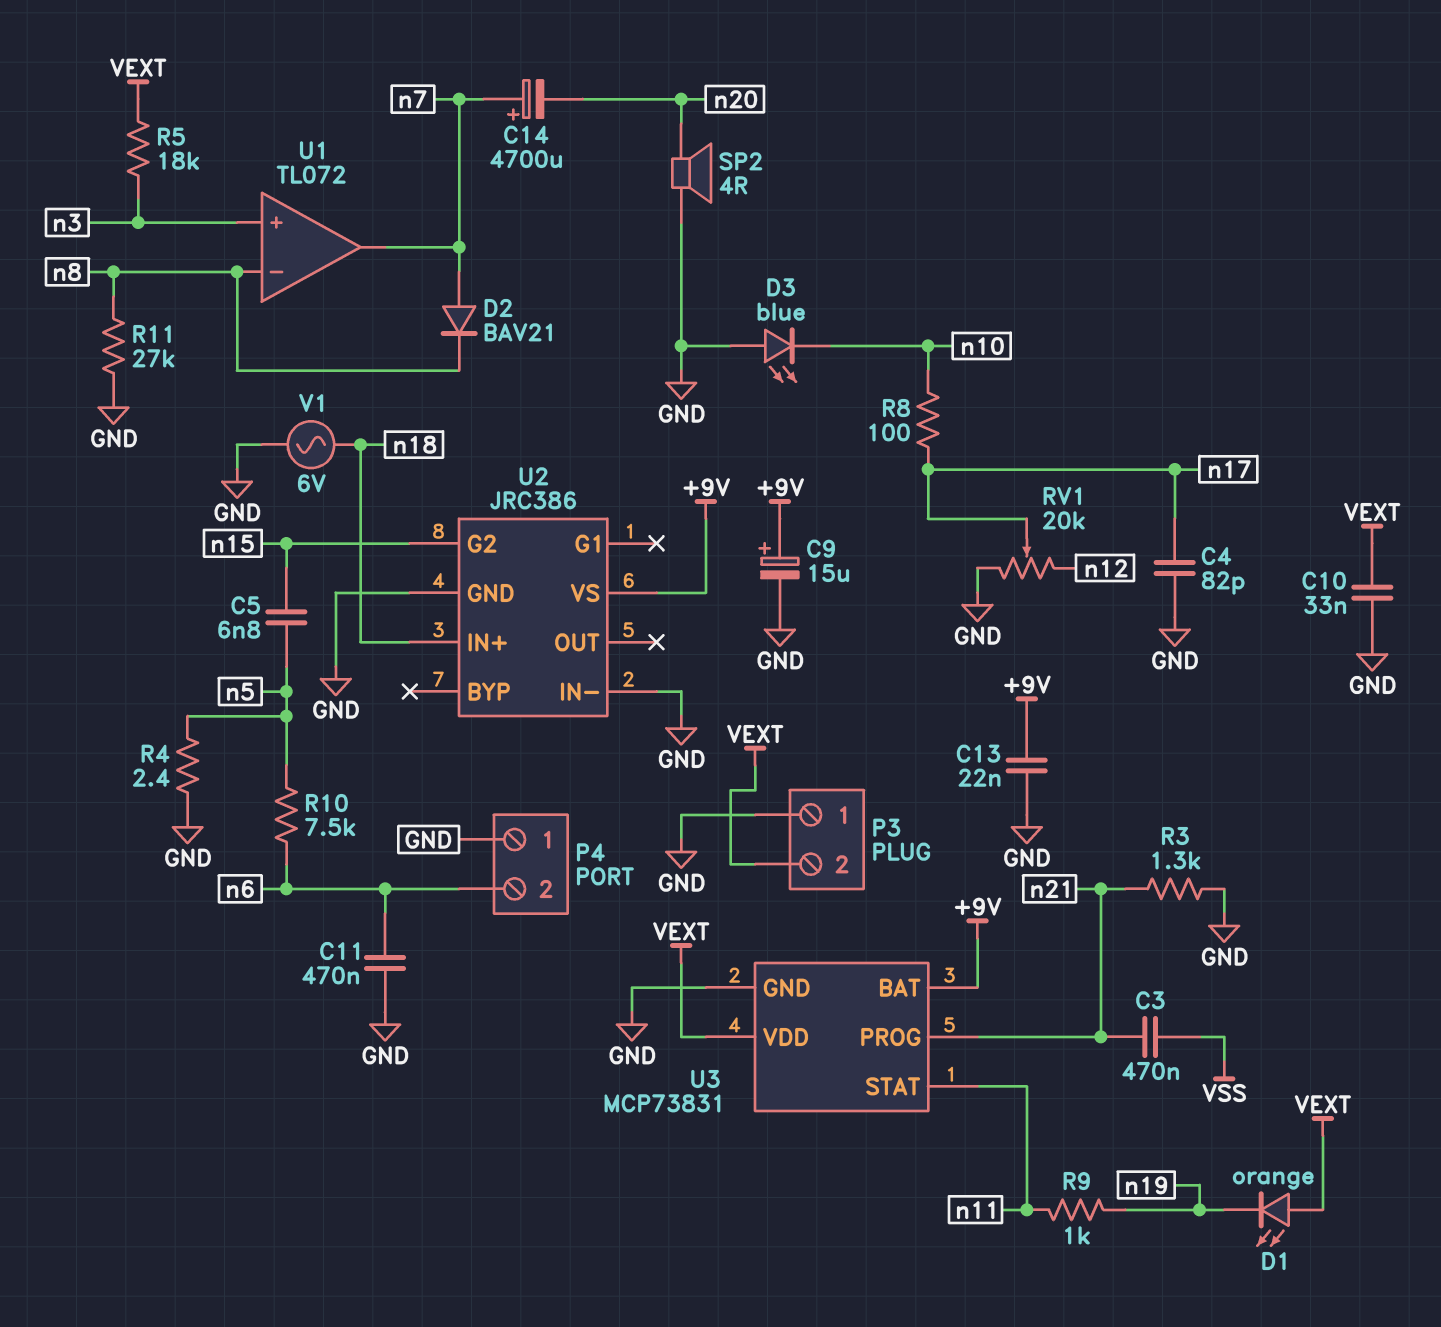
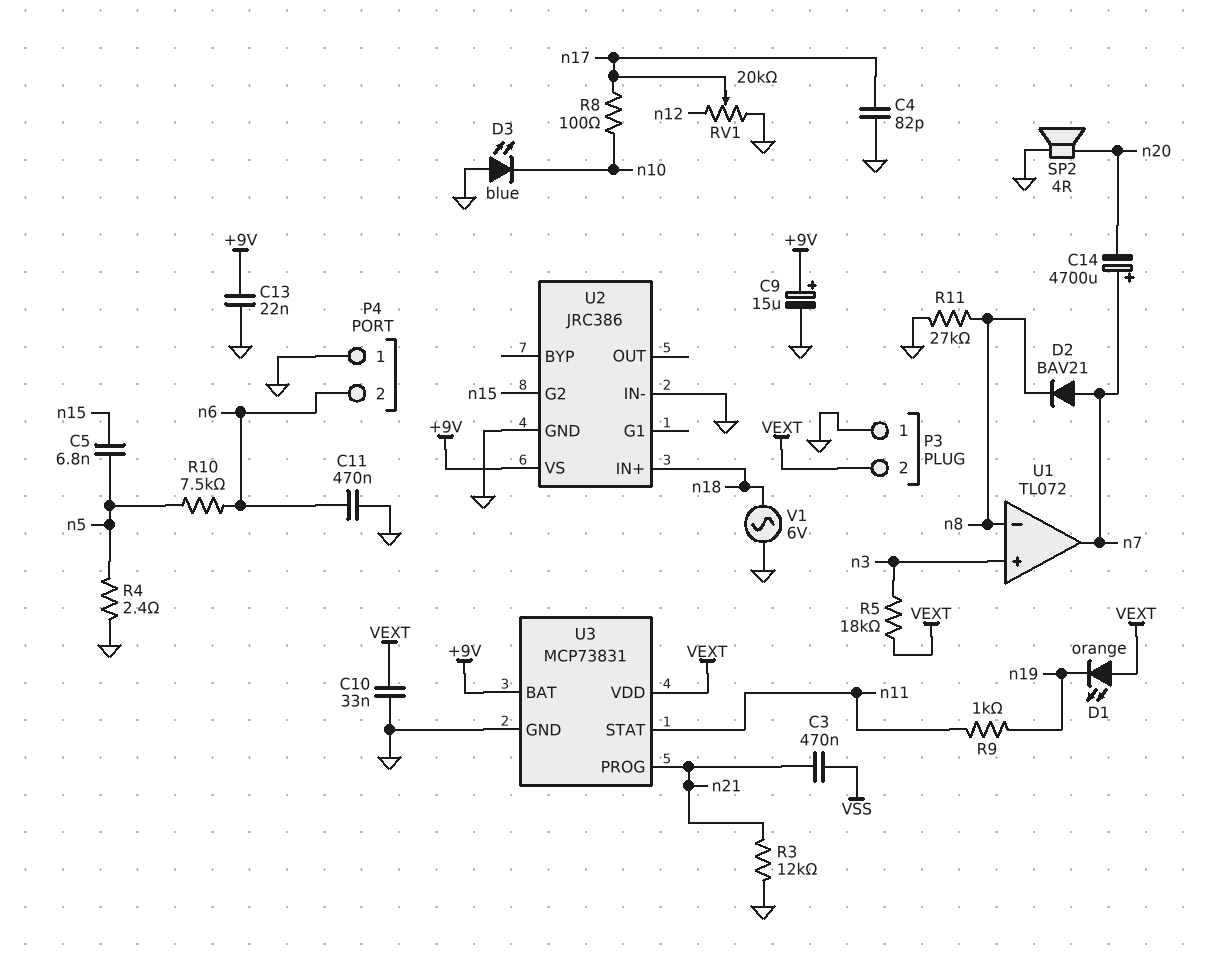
R3: 1.3k (GND, n21) -> 12k (GND, n21)

